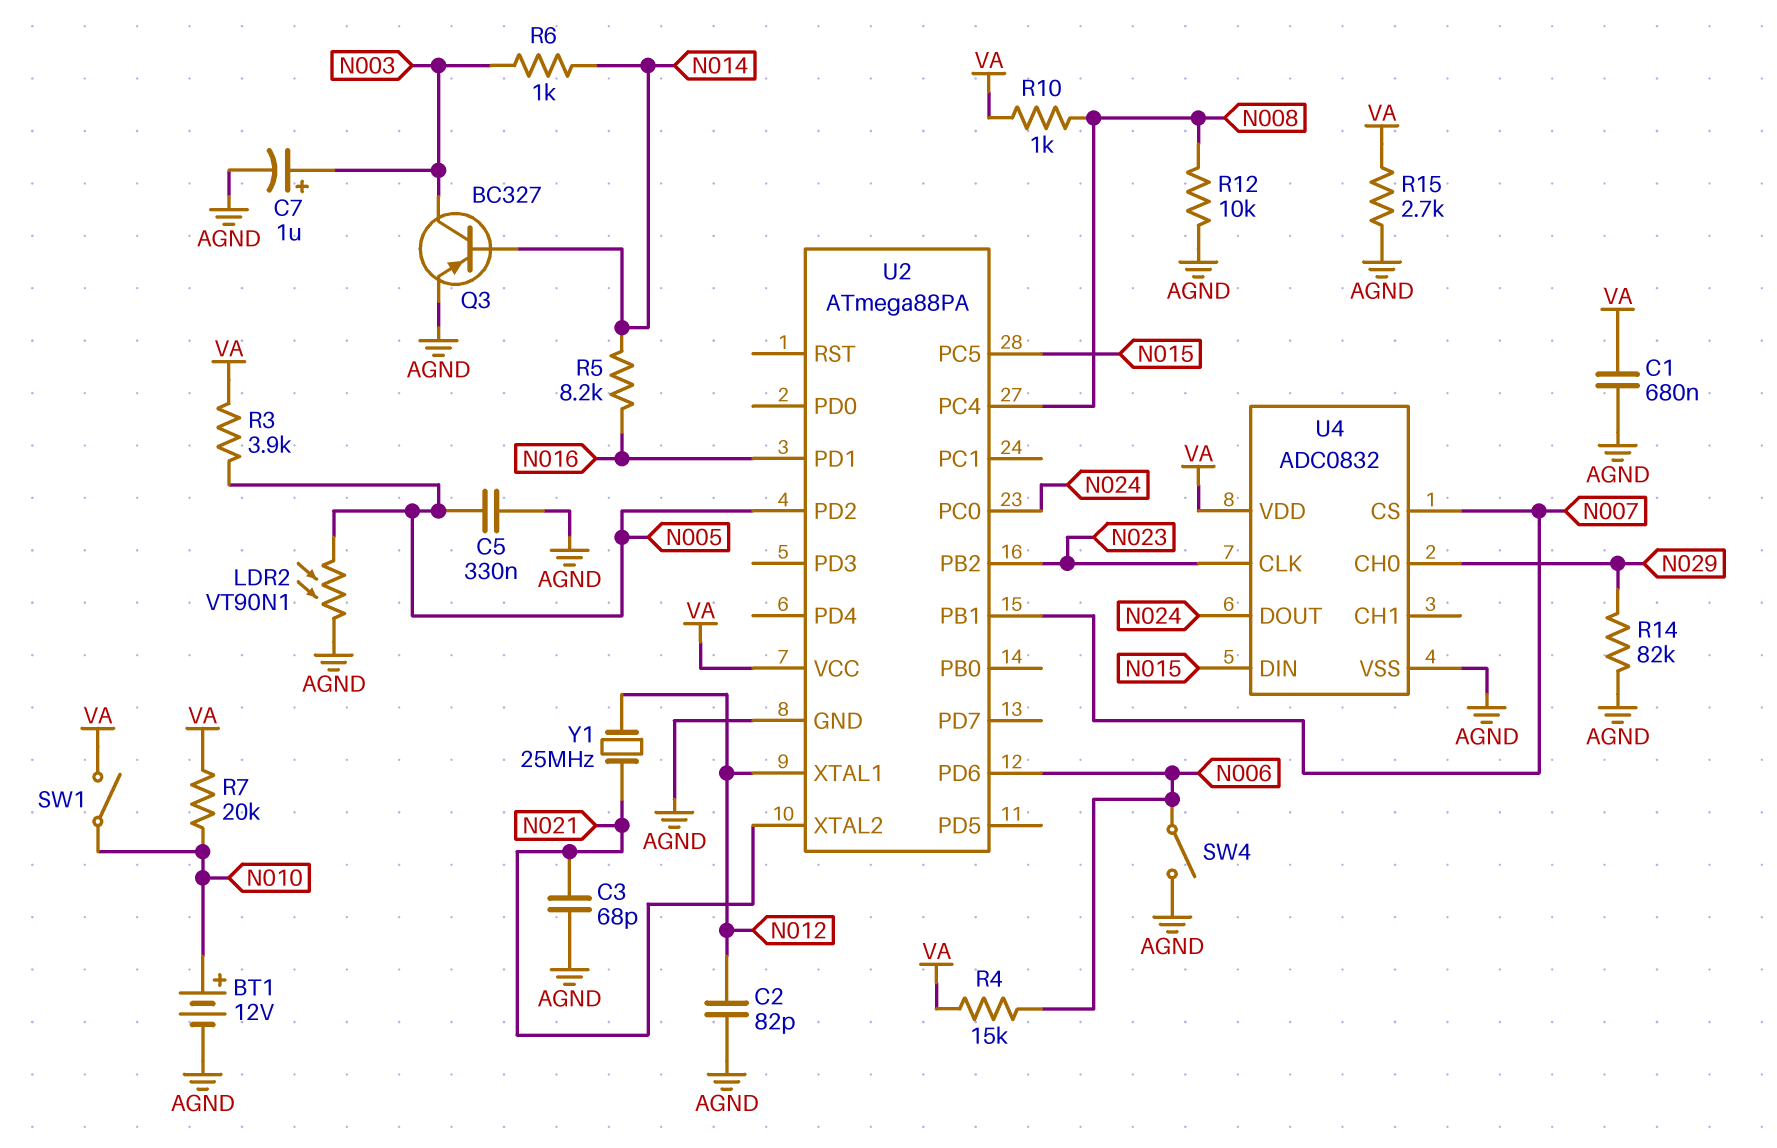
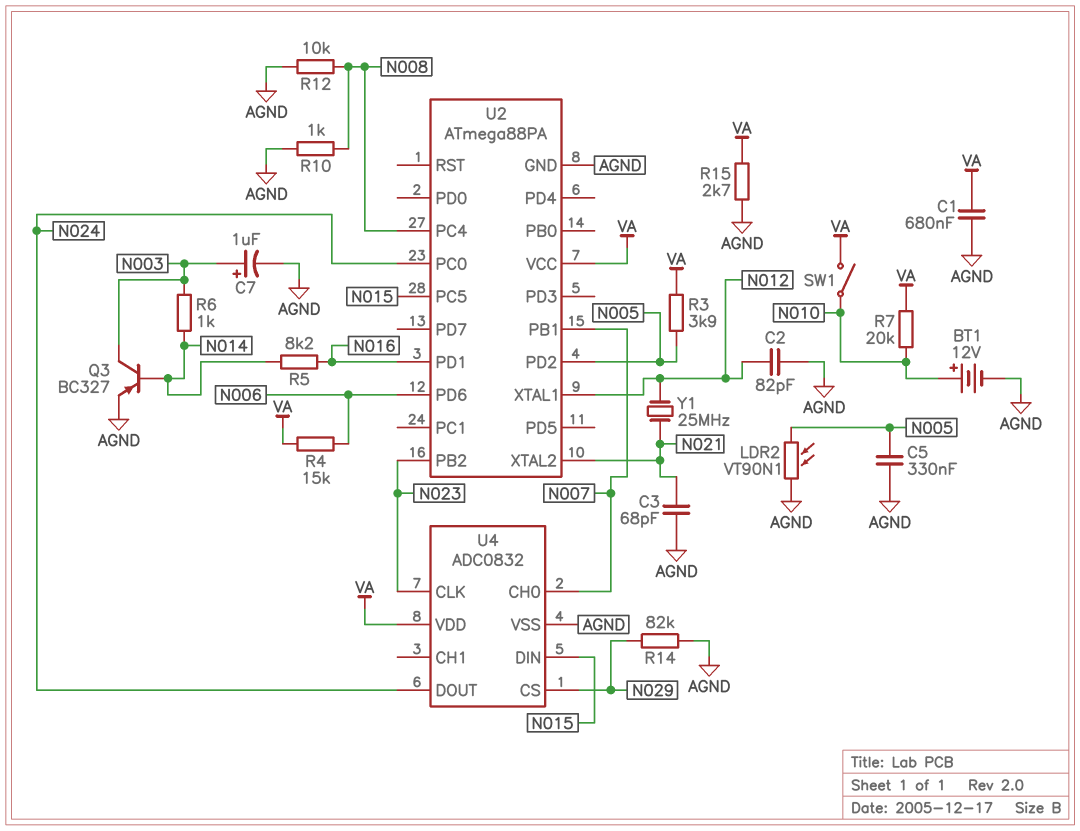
R10: 1k (N008, VA) -> 1k (AGND, N008)
SW4: switch (AGND, N006) -> none
U4 pin CH0: N029 -> N007
U4 pin CS: N007 -> N029

